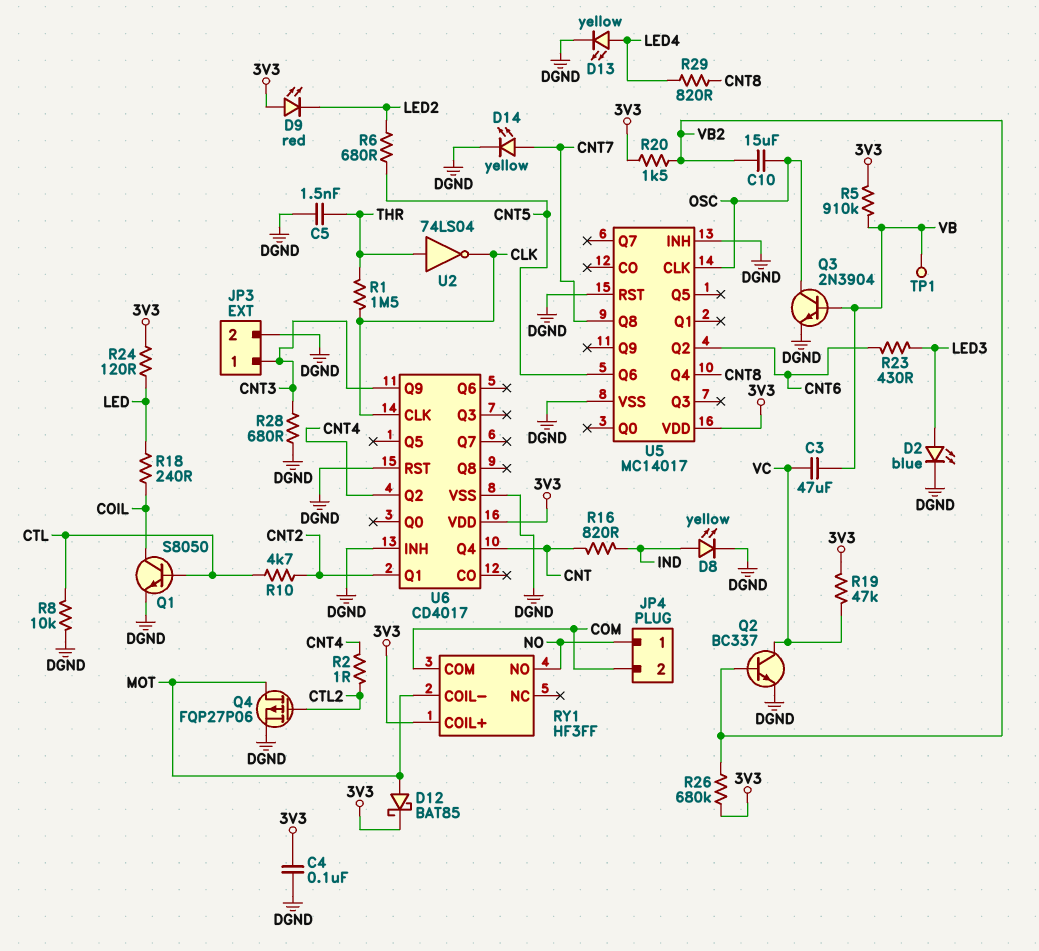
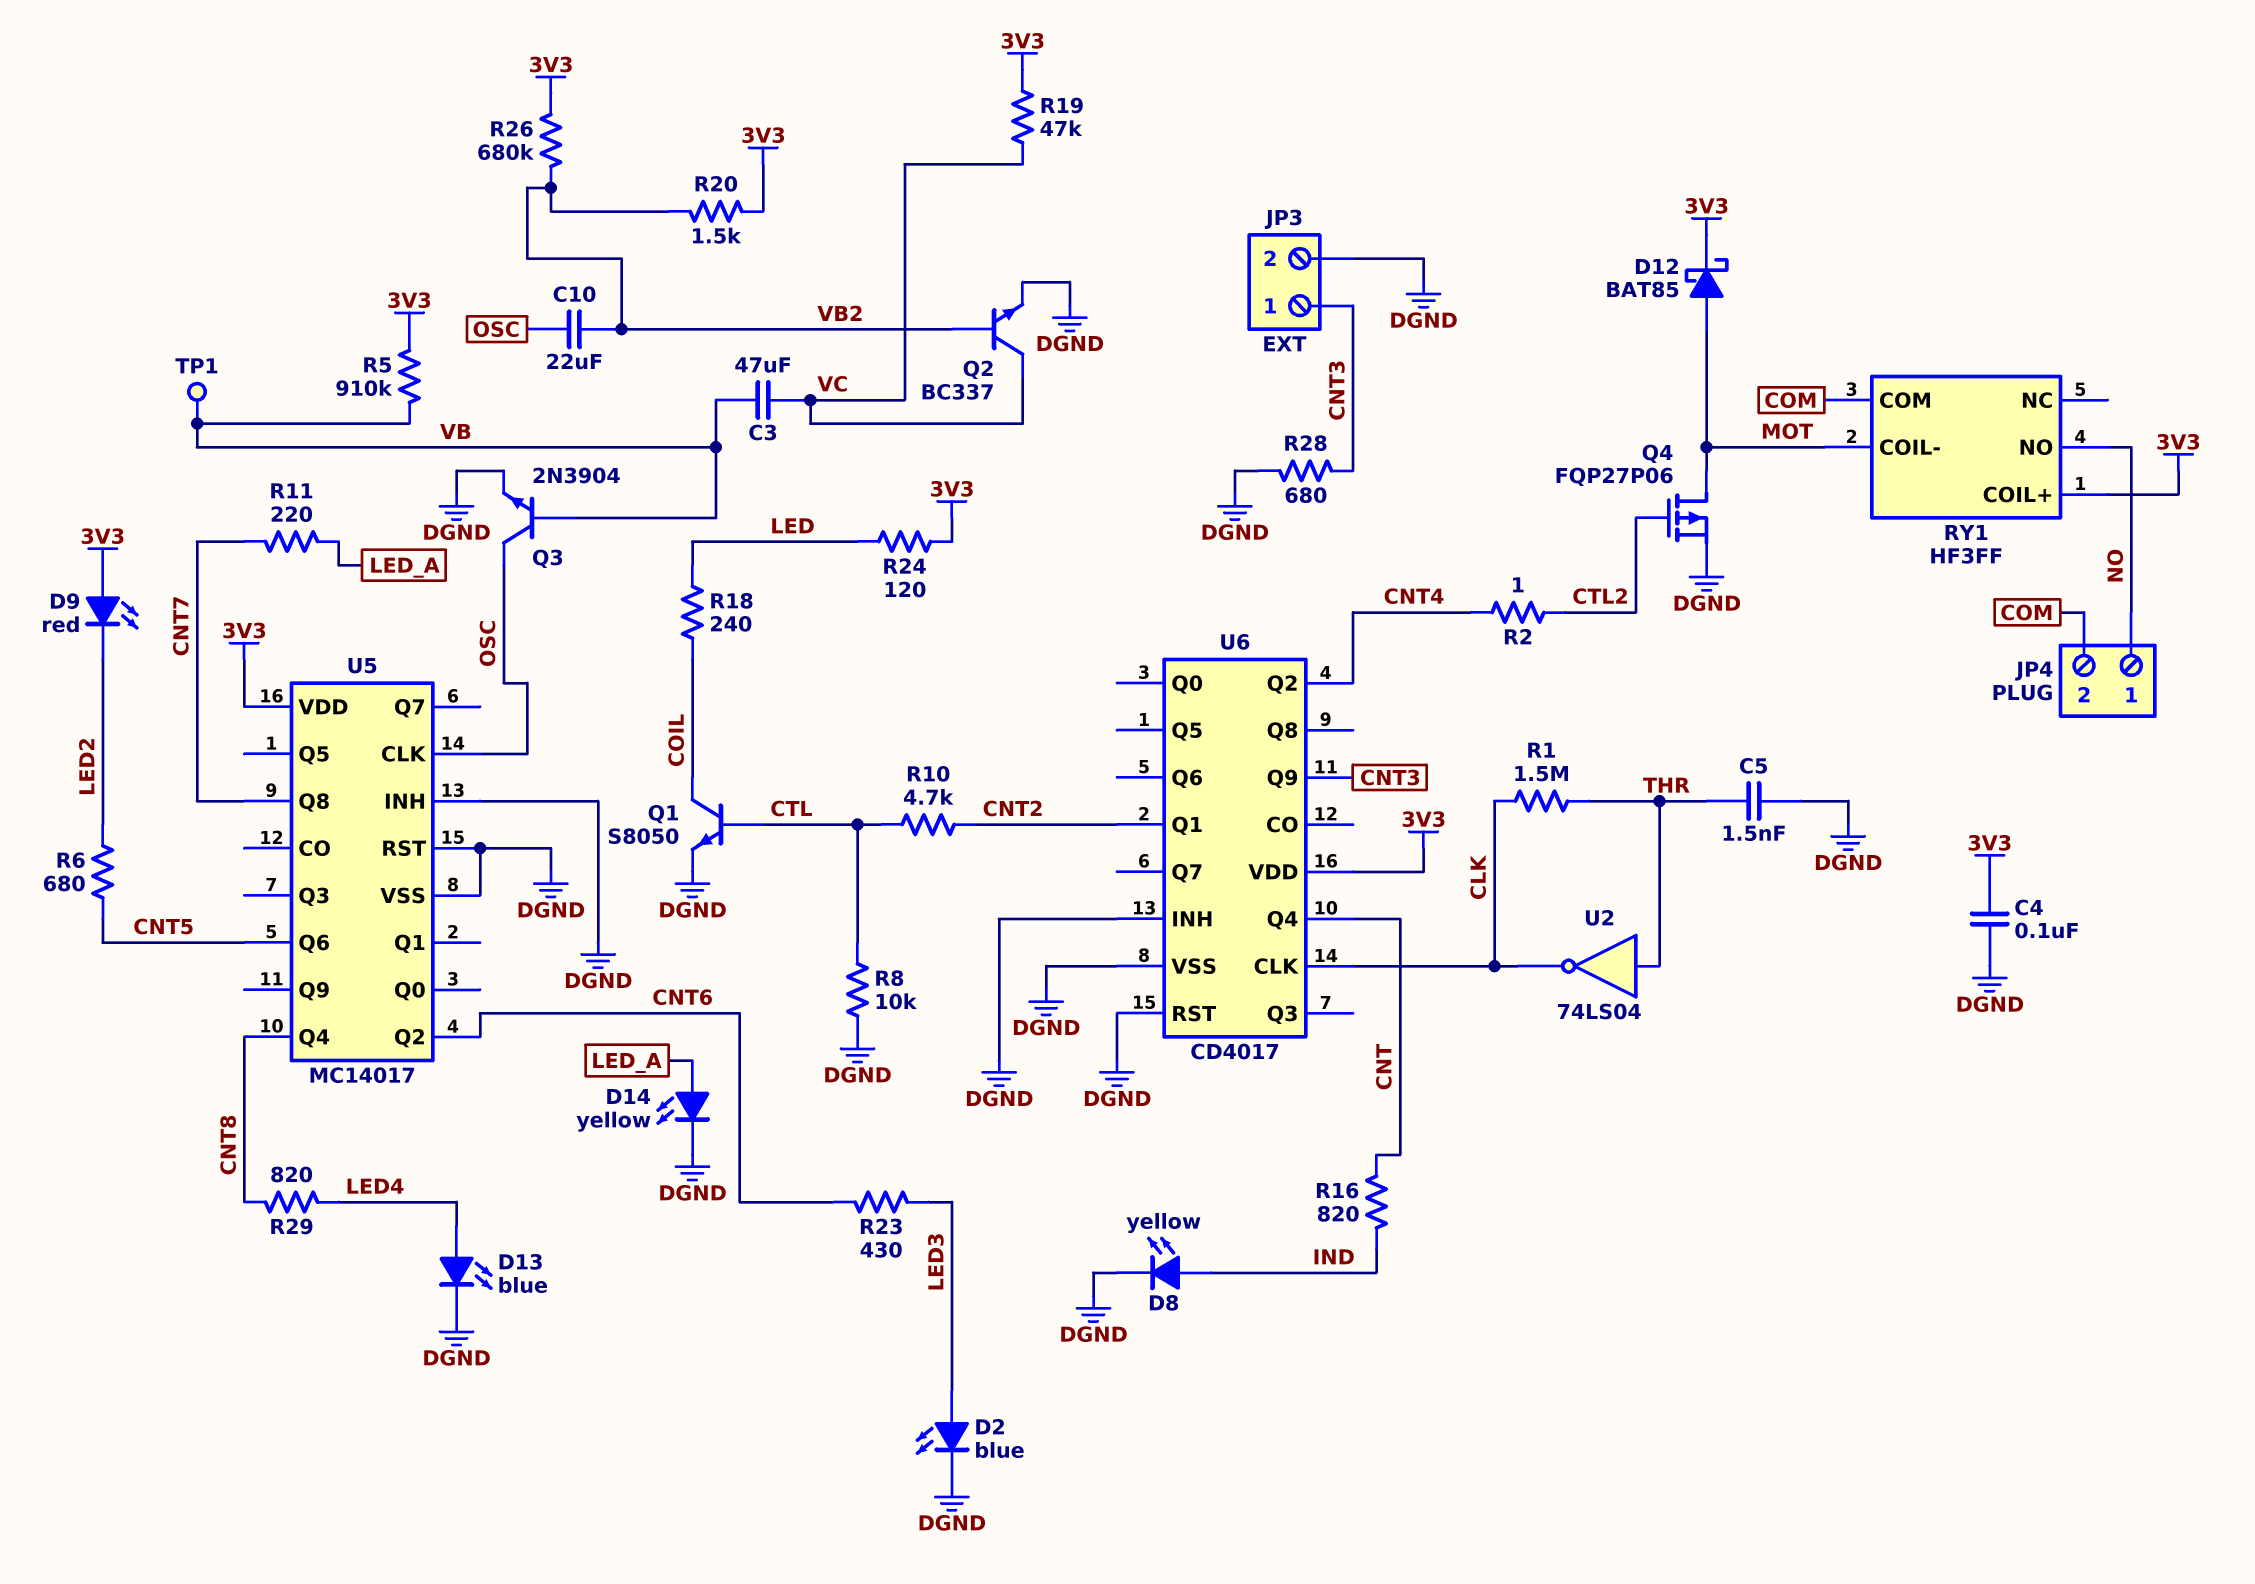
C10: 15uF (OSC, VB2) -> 22uF (OSC, VB2)
D13: LED yellow (A LED4, K DGND) -> LED blue (A LED4, K DGND)
D14: LED yellow (A CNT7, K DGND) -> LED yellow (A LED_A, K DGND)
R11: none -> 220 (CNT7, LED_A)

